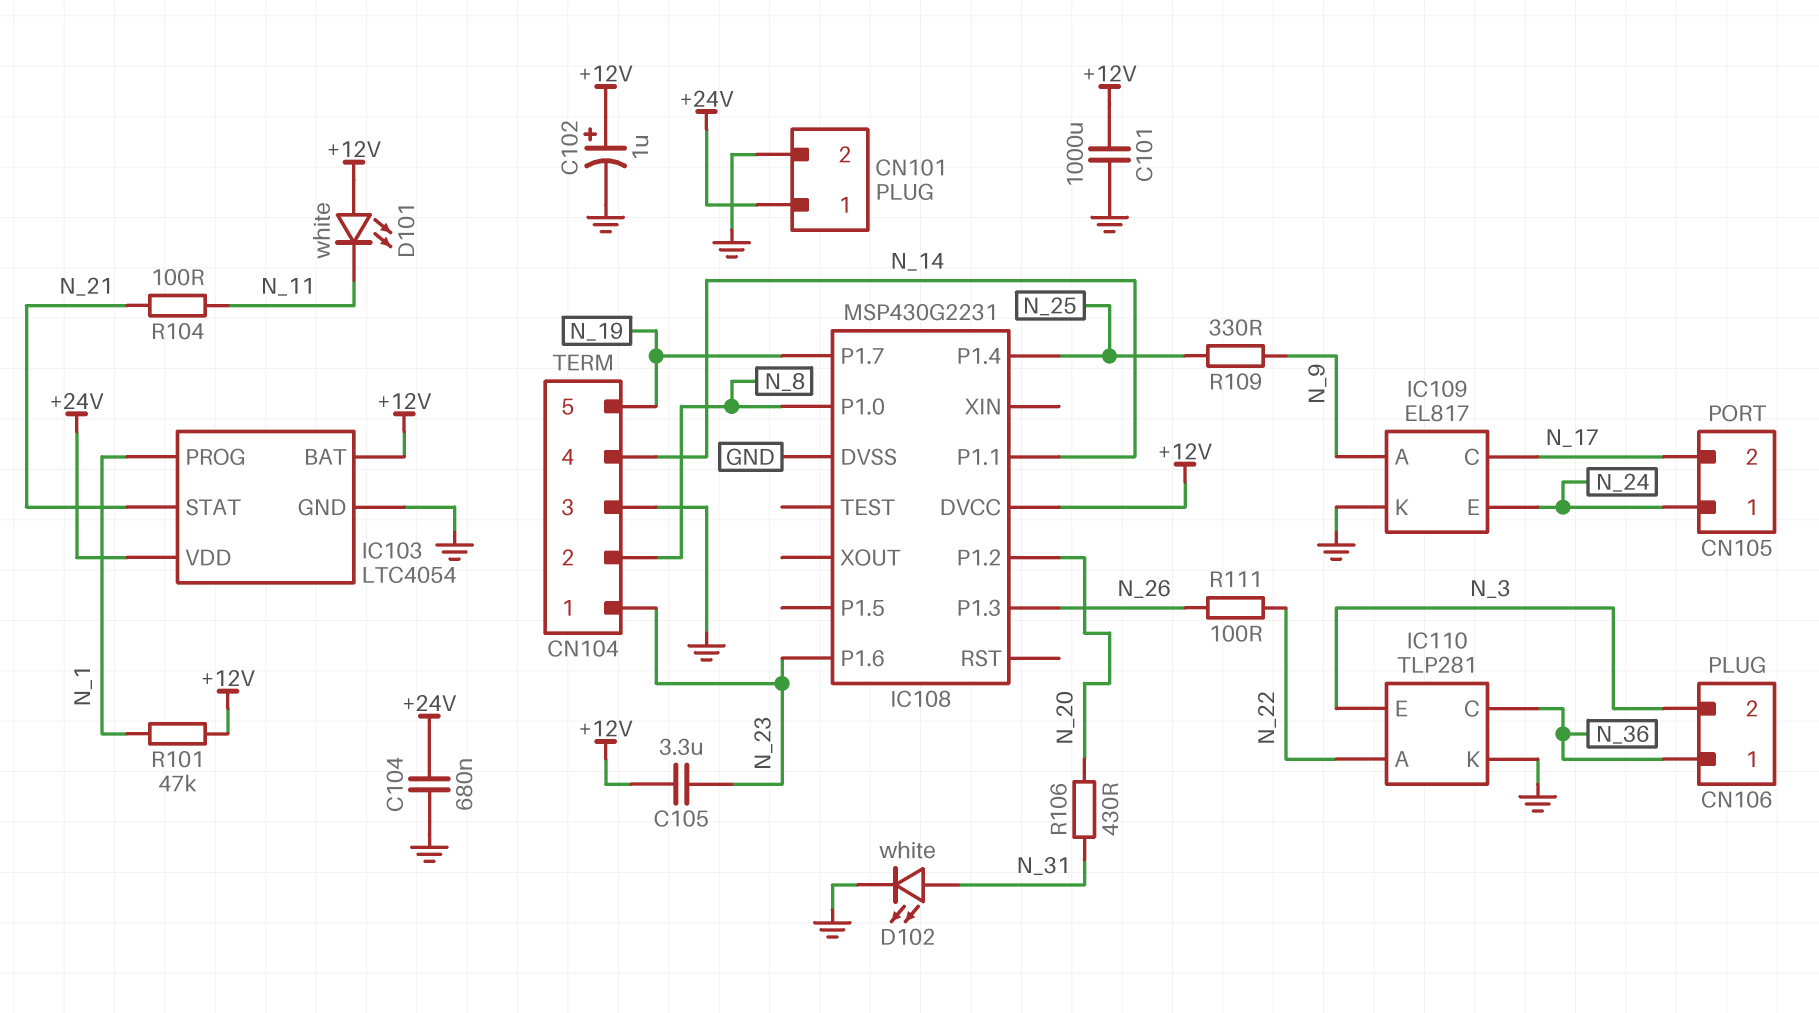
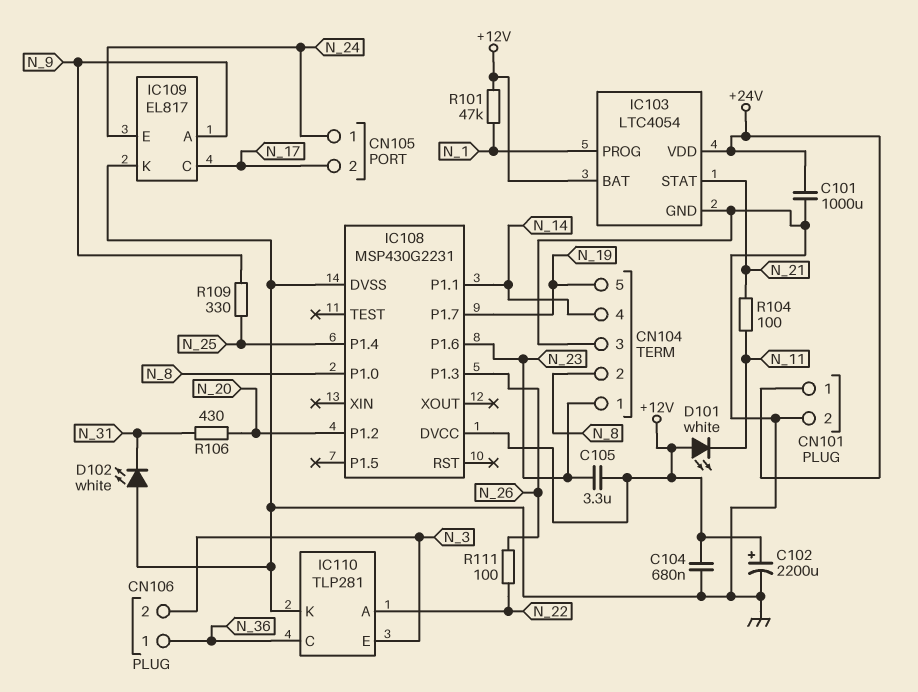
C101: 1000uF (+12V, GND) -> 1000uF (+24V, GND)
C102: 1uF (plus +12V, minus GND) -> 2200uF (plus +12V, minus GND)
C104: 680nF (+24V, GND) -> 680nF (+12V, GND)
D102: LED white (A N_31, K GND) -> LED white (A GND, K N_31)

